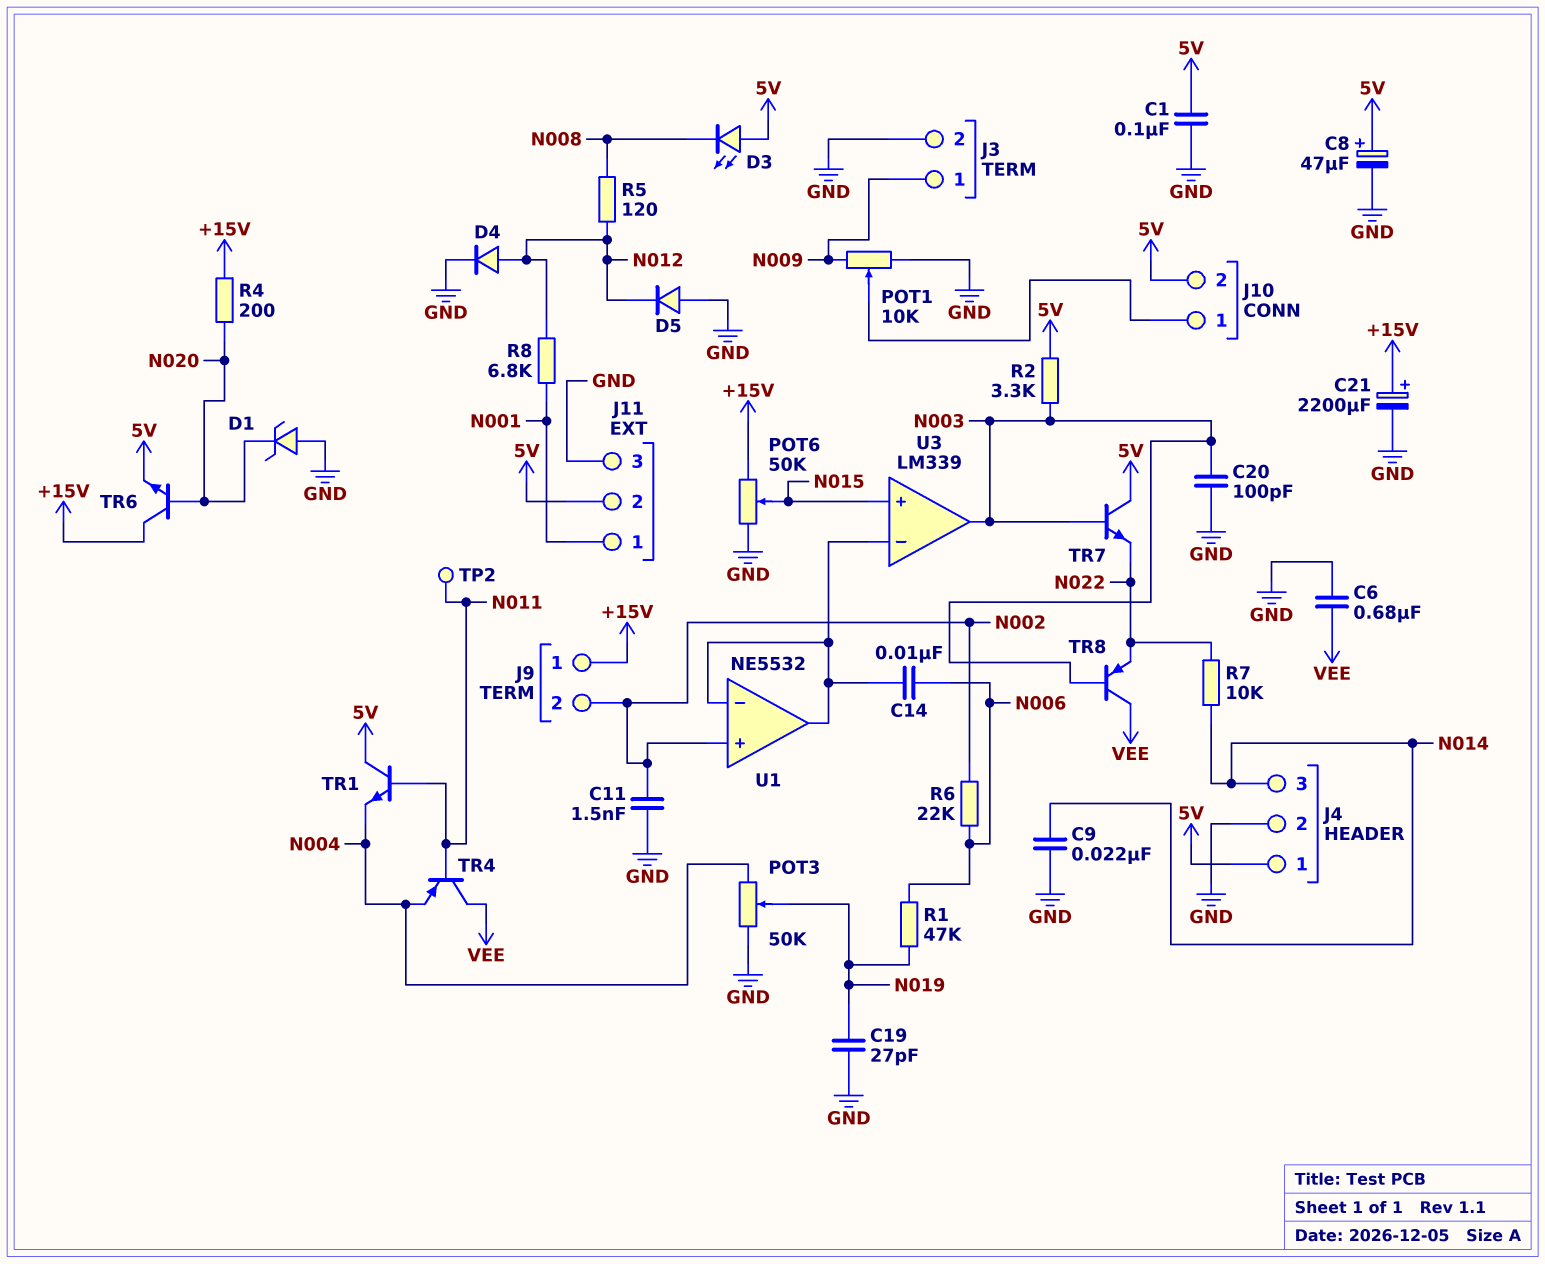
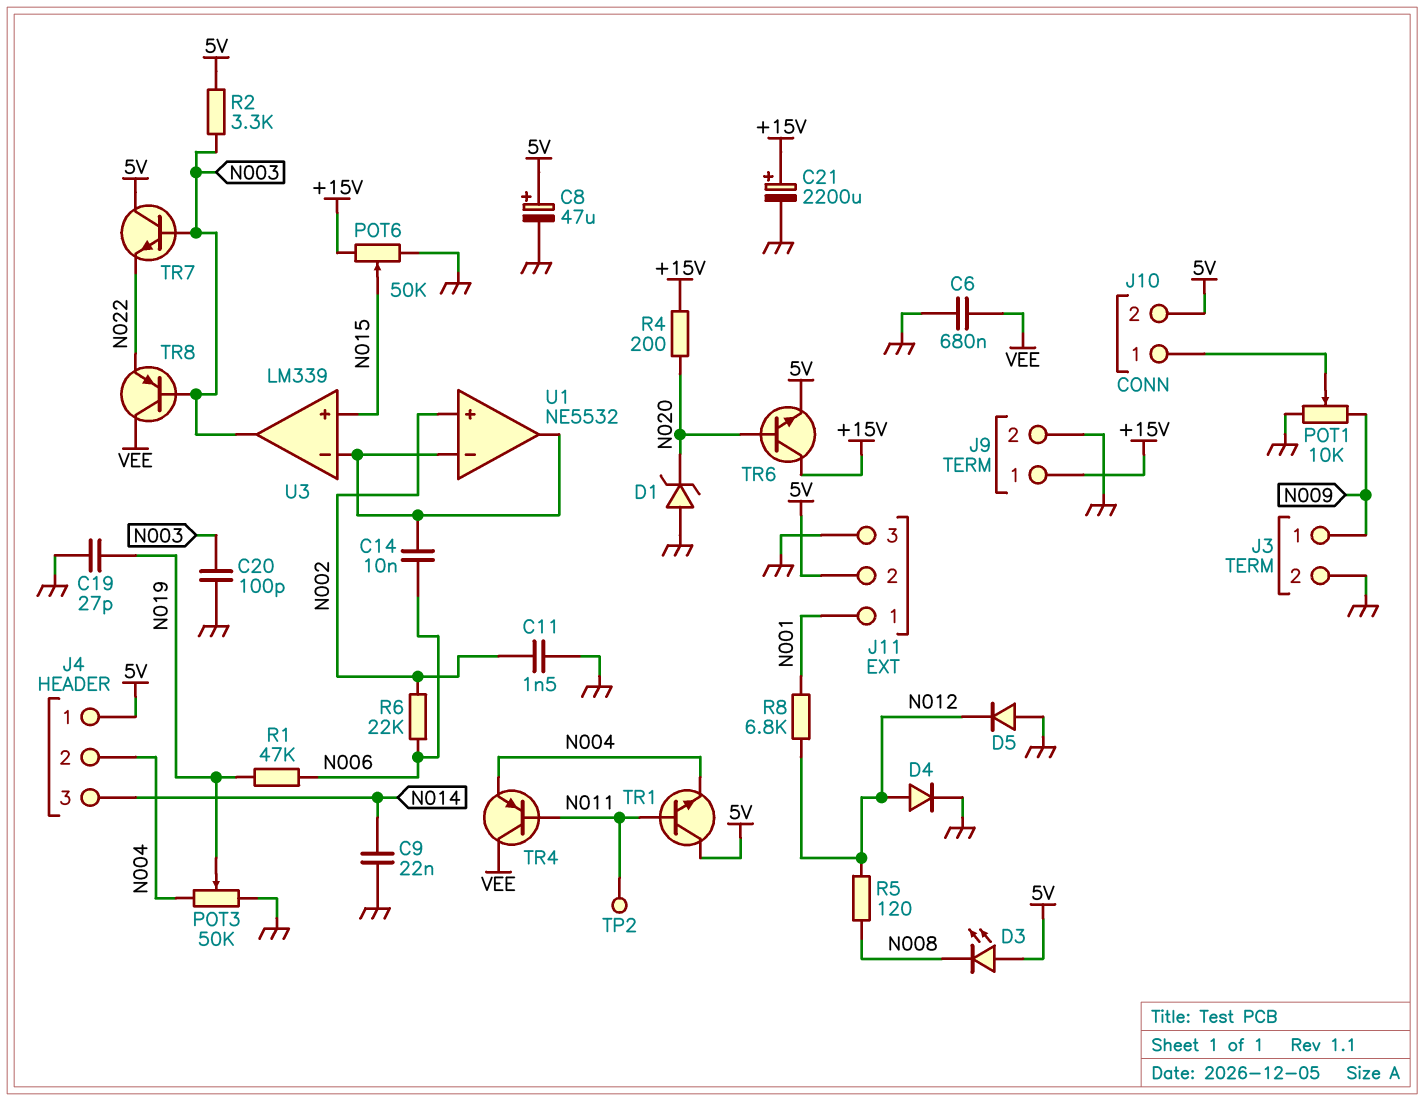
C1: 100nF (5V, GND) -> none
J4 pin 2: GND -> N004
J9 pin 2: N002 -> GND
R7: 10k (N014, N022) -> none

